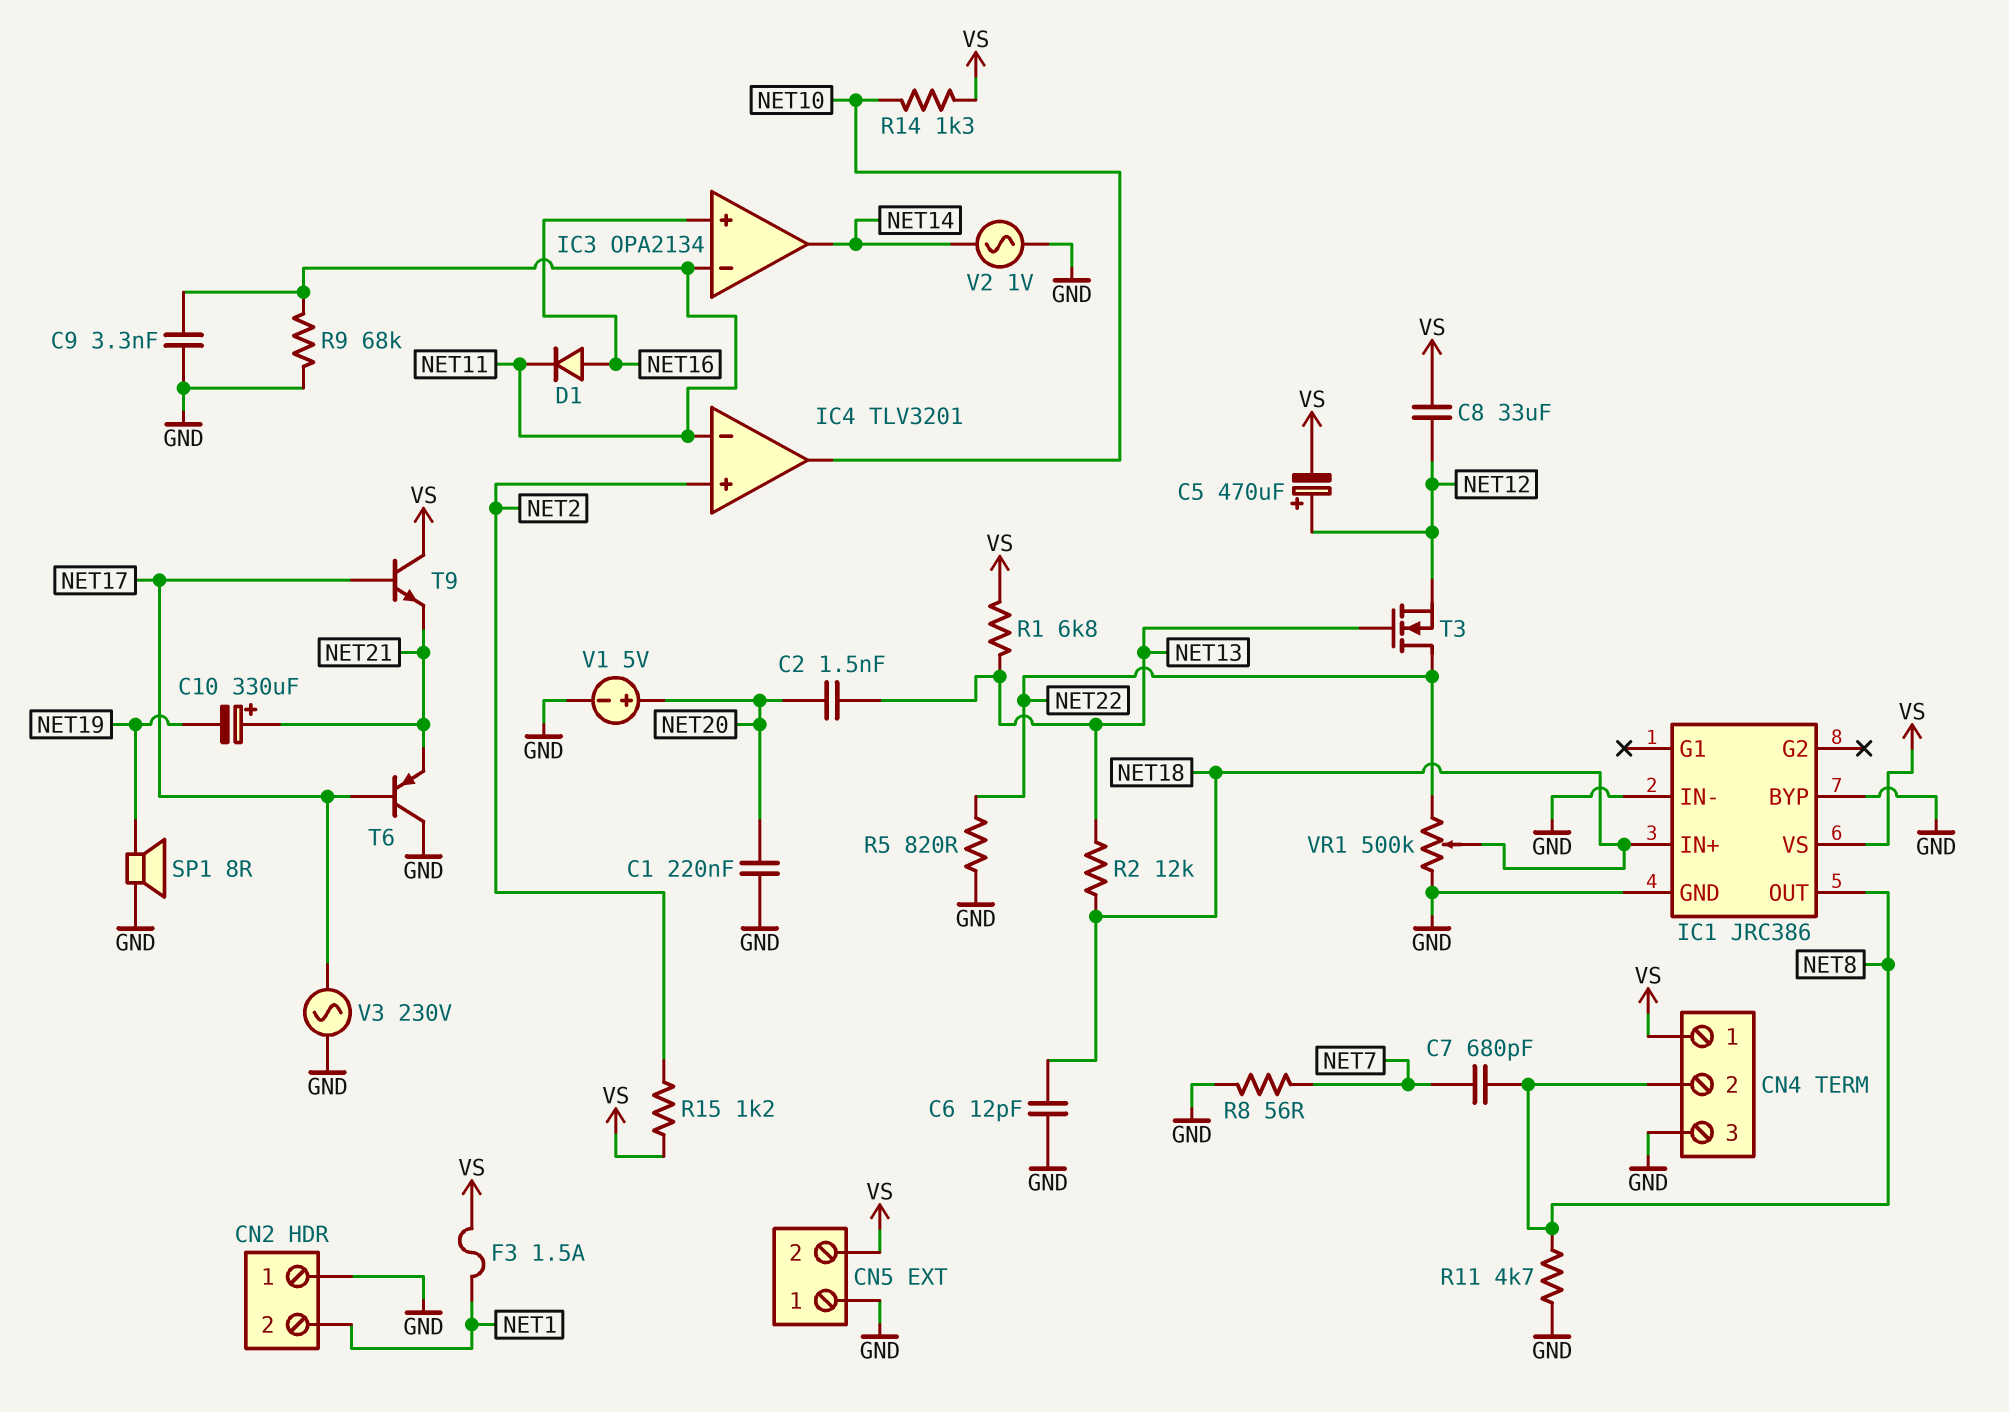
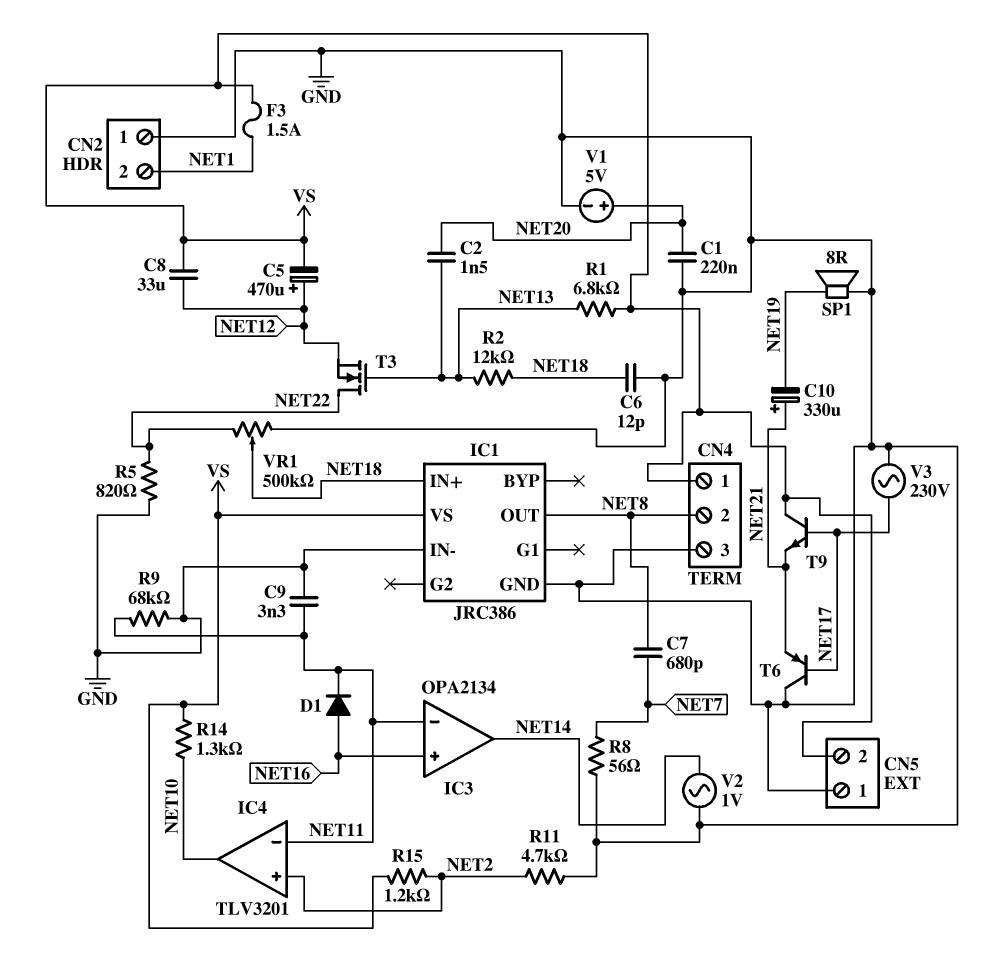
IC1 pin BYP: GND -> none
R11: 4.7k (GND, NET8) -> 4.7k (GND, NET2)

